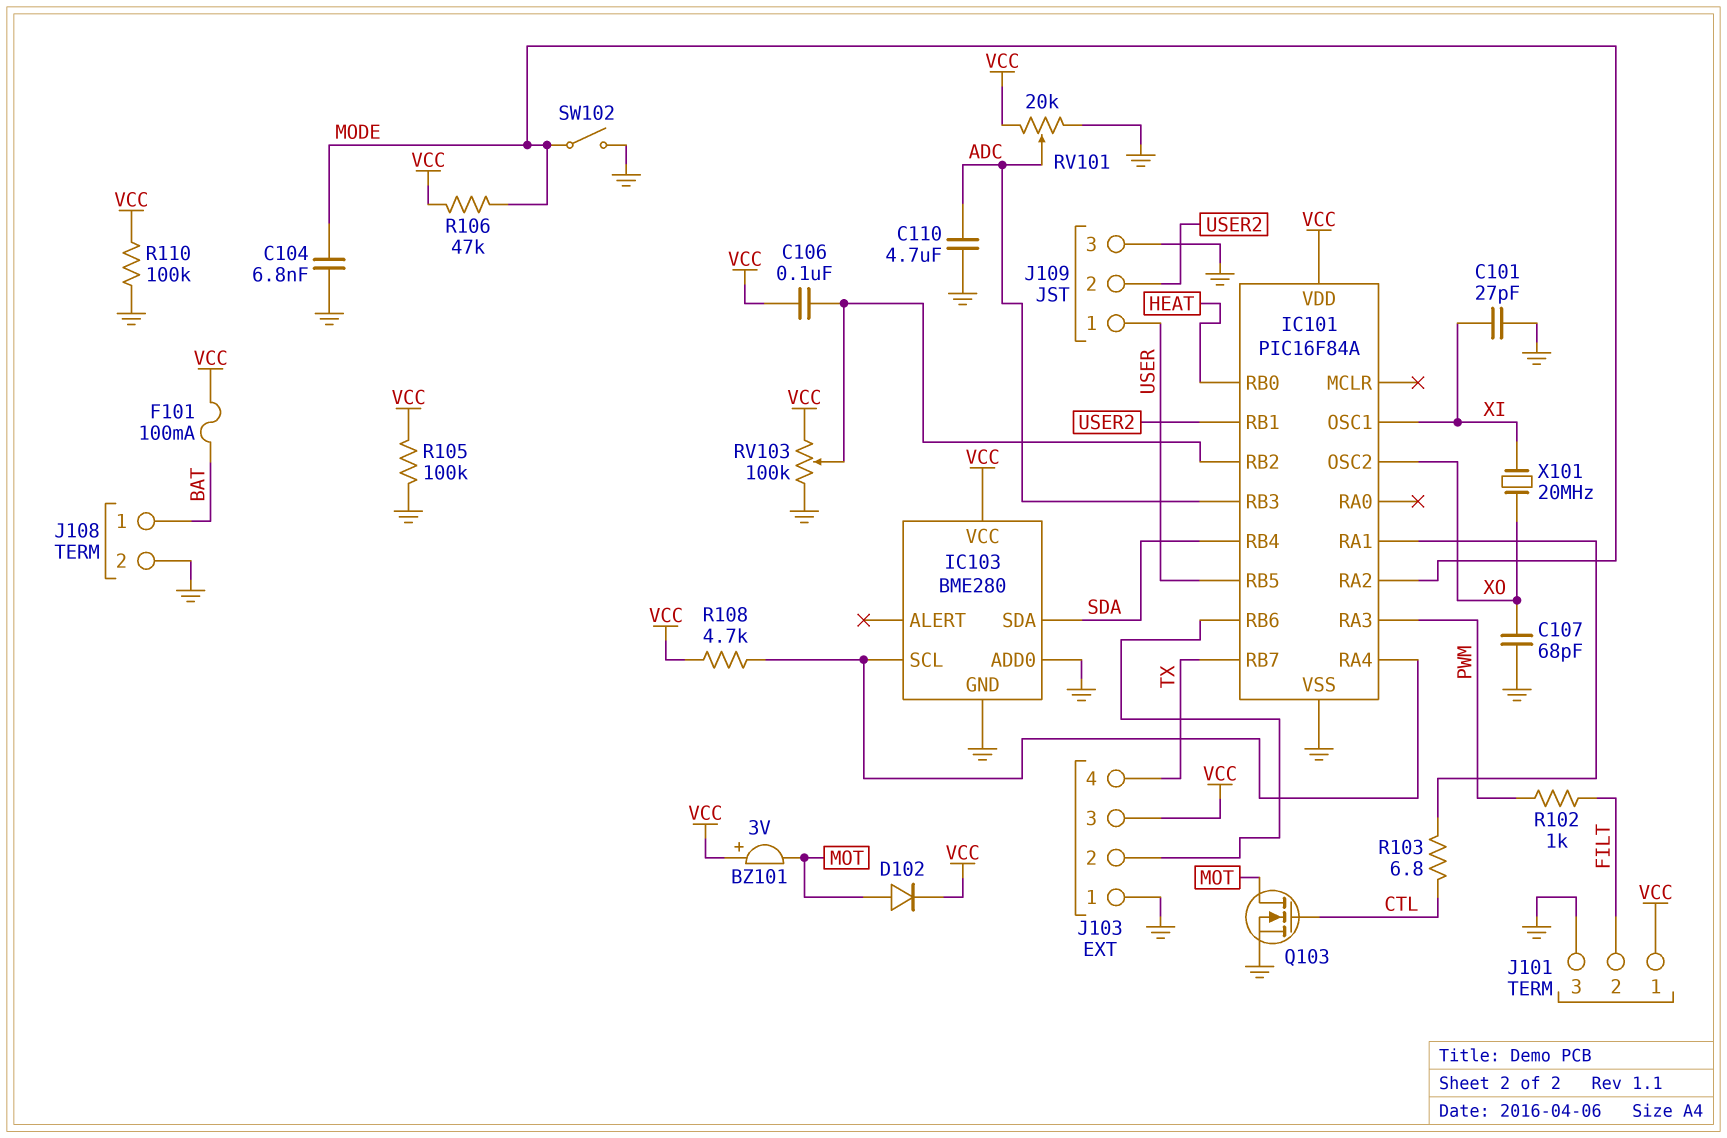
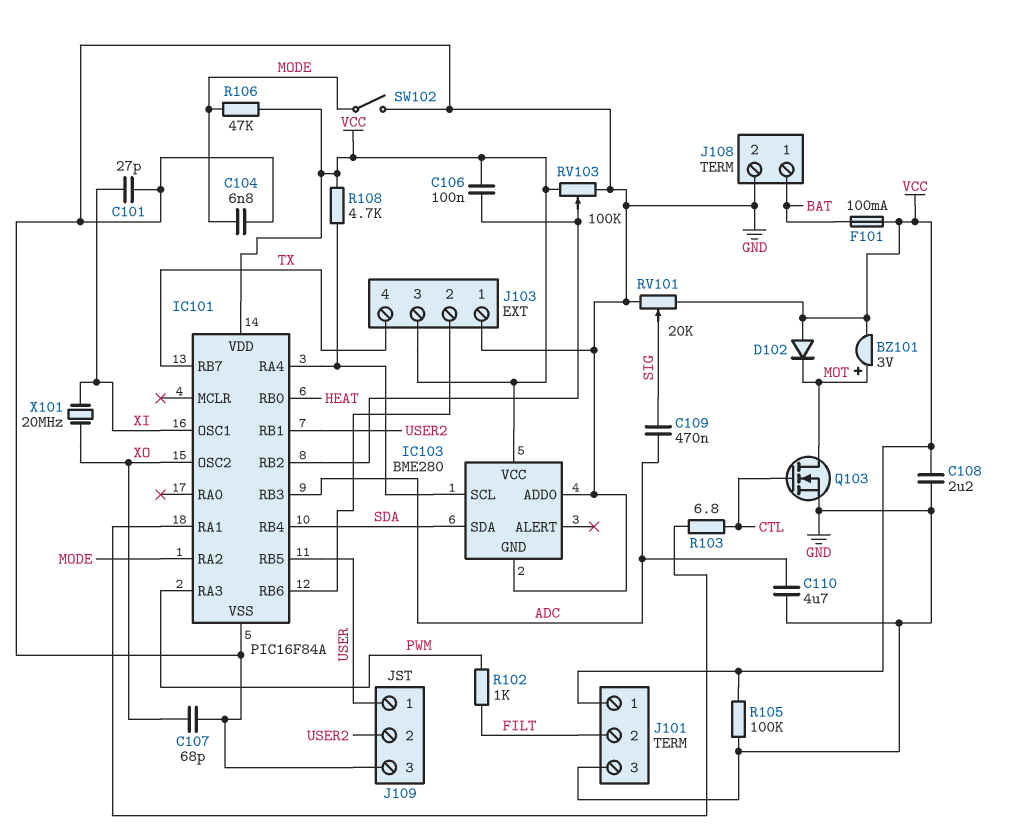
BZ101: buzzer 3V (plus VCC, minus MOT) -> buzzer 3V (plus MOT, minus VCC)
C108: none -> 2.2uF (GND, VCC)
C109: none -> 470nF (ADC, SIG)
D102: diode (A MOT, K VCC) -> diode (A VCC, K MOT)
R110: 100k (GND, VCC) -> none
RV101: 20k (GND, VCC, wiper ADC) -> 20k (GND, VCC, wiper SIG)

